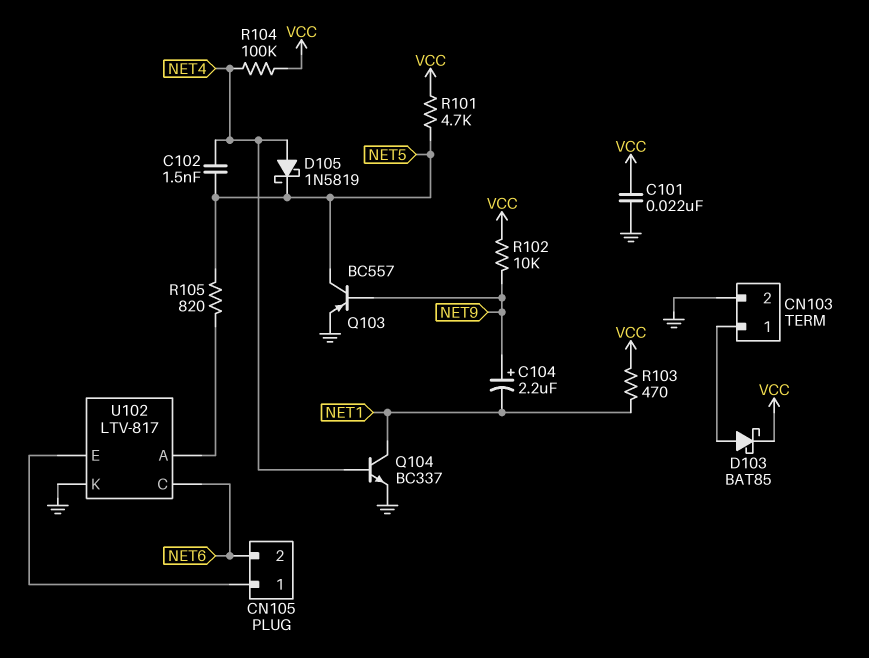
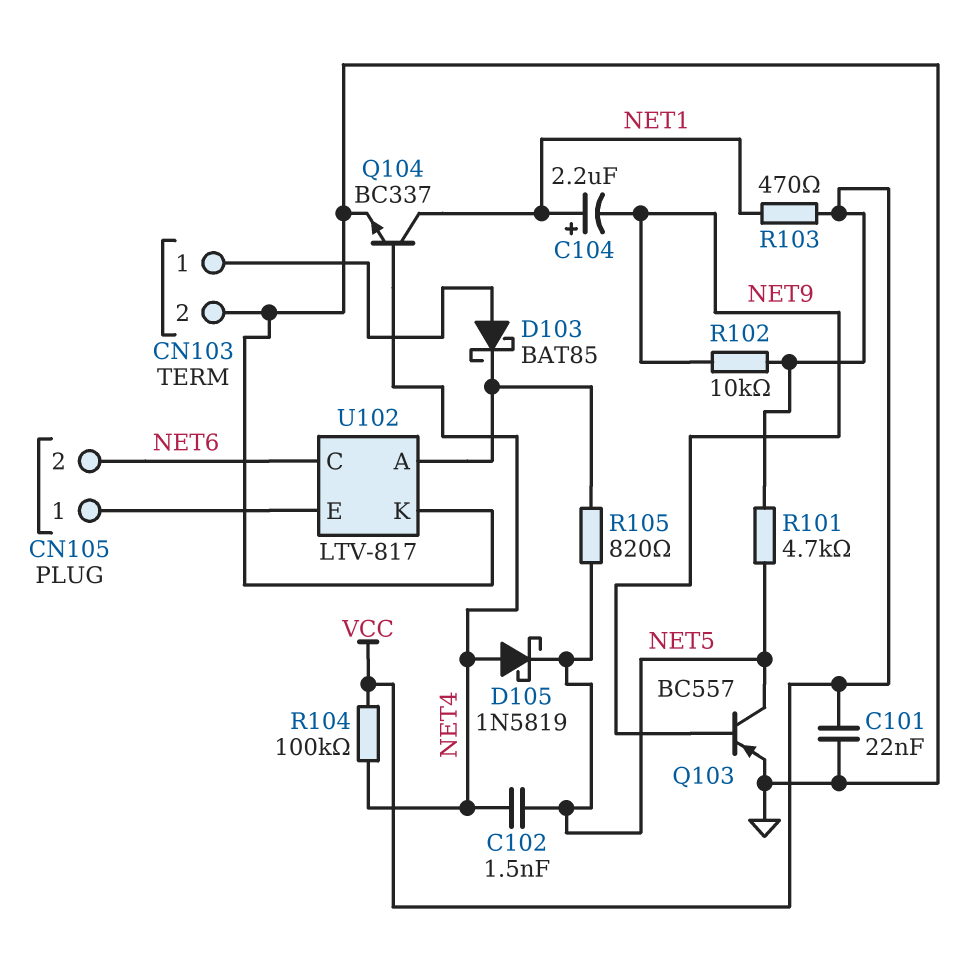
C104: 2.2uF (plus NET9, minus NET1) -> 2.2uF (plus NET1, minus NET9)
D103: schottky BAT85 (A CN103/1, K VCC) -> schottky BAT85 (A CN103/1, K U102/A)

